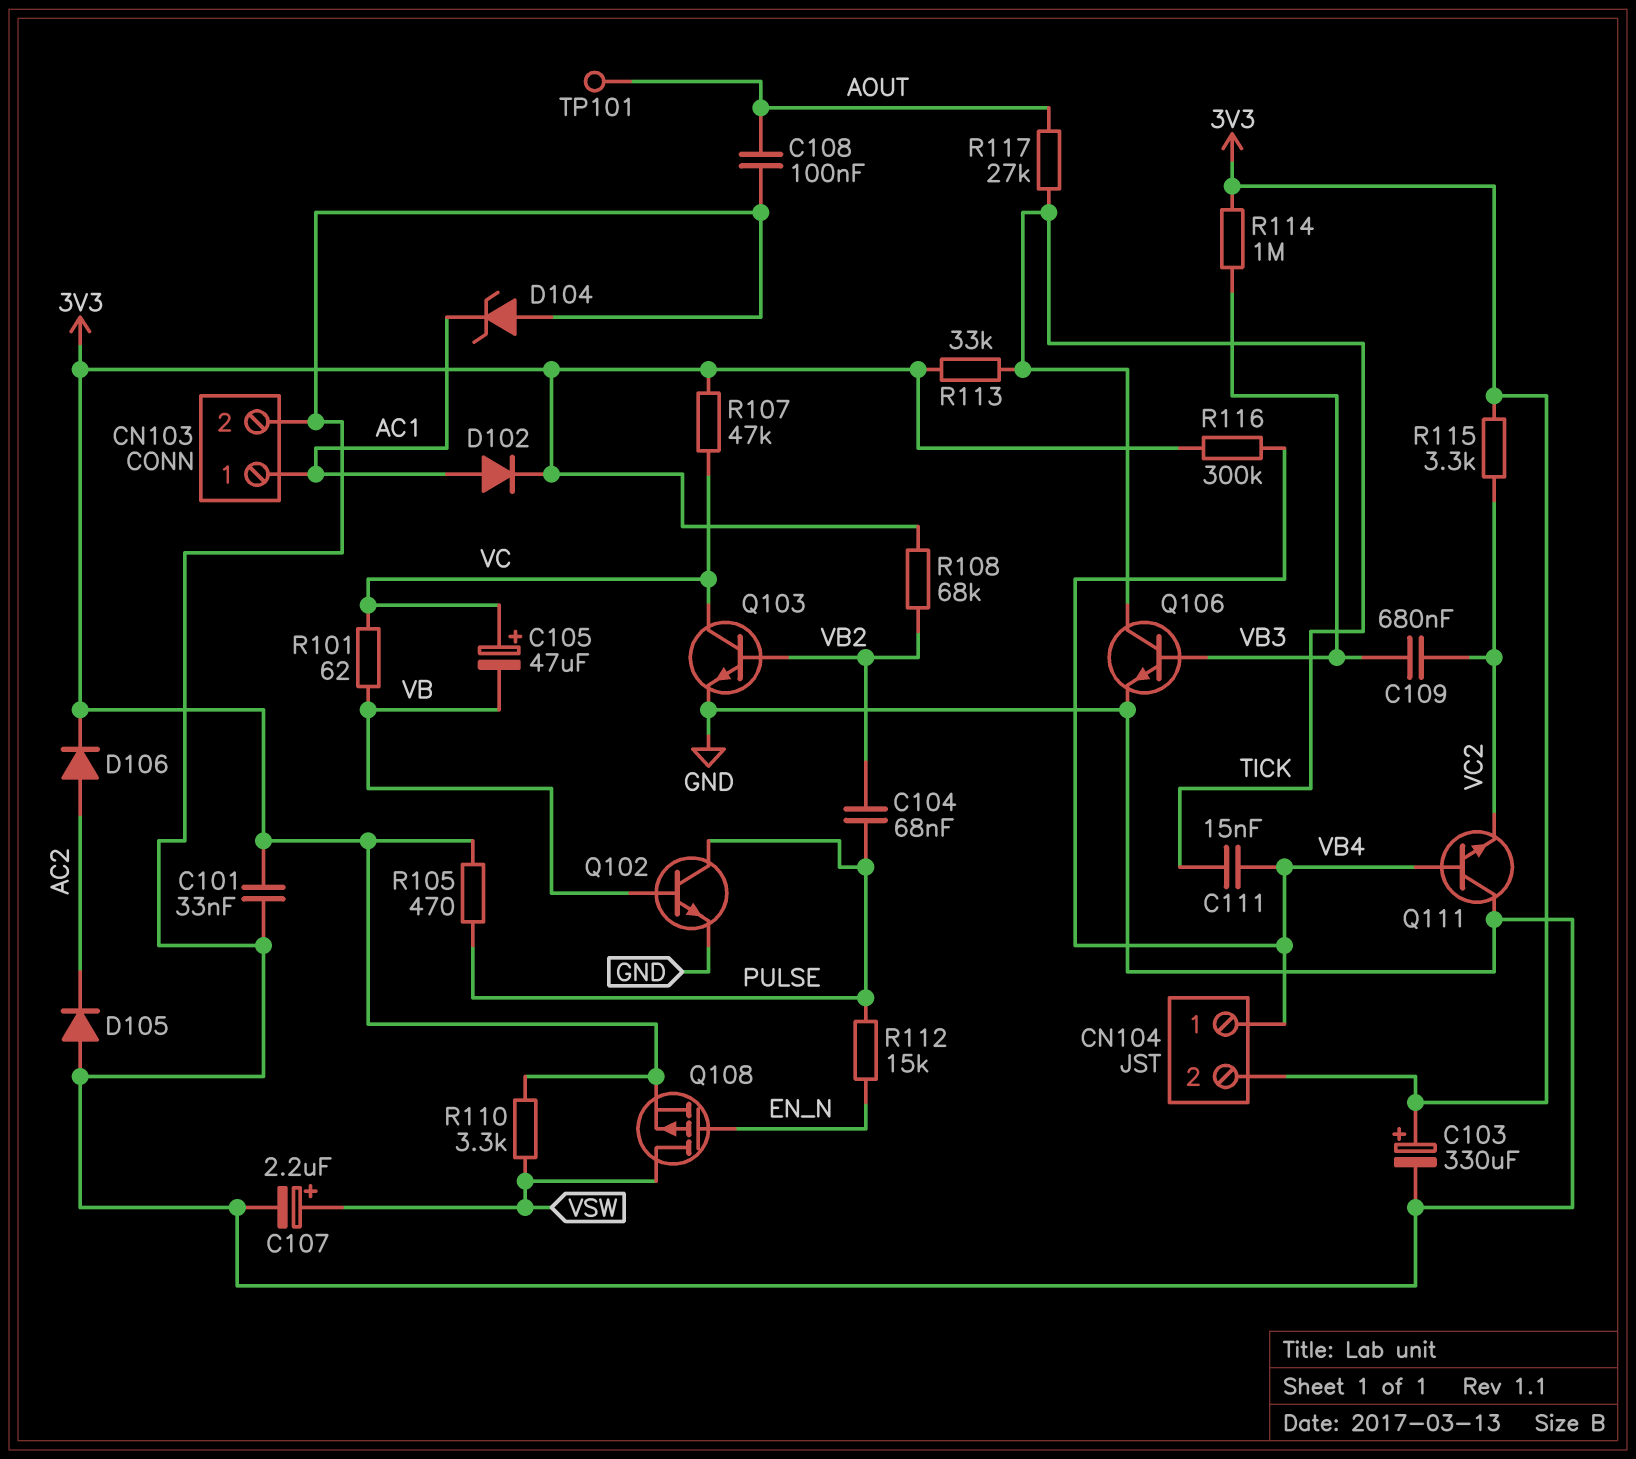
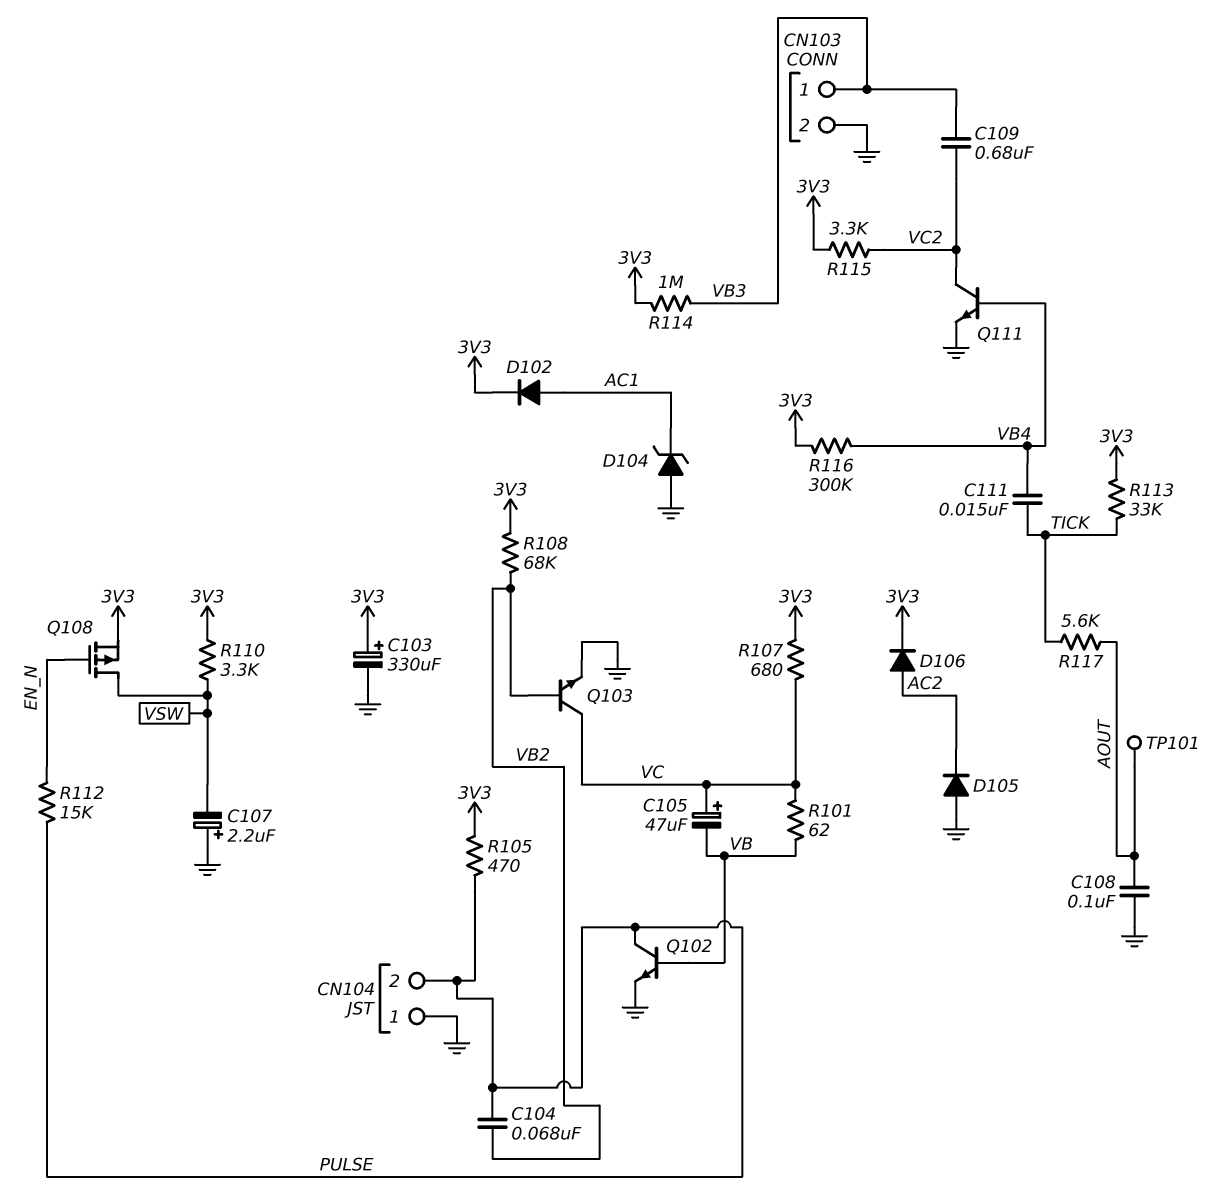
C101: 33nF (3V3, GND) -> none
C107: 2.2uF (plus VSW, minus GND) -> 2.2uF (plus GND, minus VSW)
CN103 pin 1: AC1 -> VB3
CN104 pin 1: VB4 -> GND
CN104 pin 2: 3V3 -> PULSE
Q106: NPN (B VB3, C TICK, E GND) -> none
Q111: NPN (B VB4, C GND, E VC2) -> NPN (B VB4, C VC2, E GND)
R107: 47k (3V3, VC) -> 680 (3V3, VC)
R117: 27k (AOUT, TICK) -> 5.6k (AOUT, TICK)

